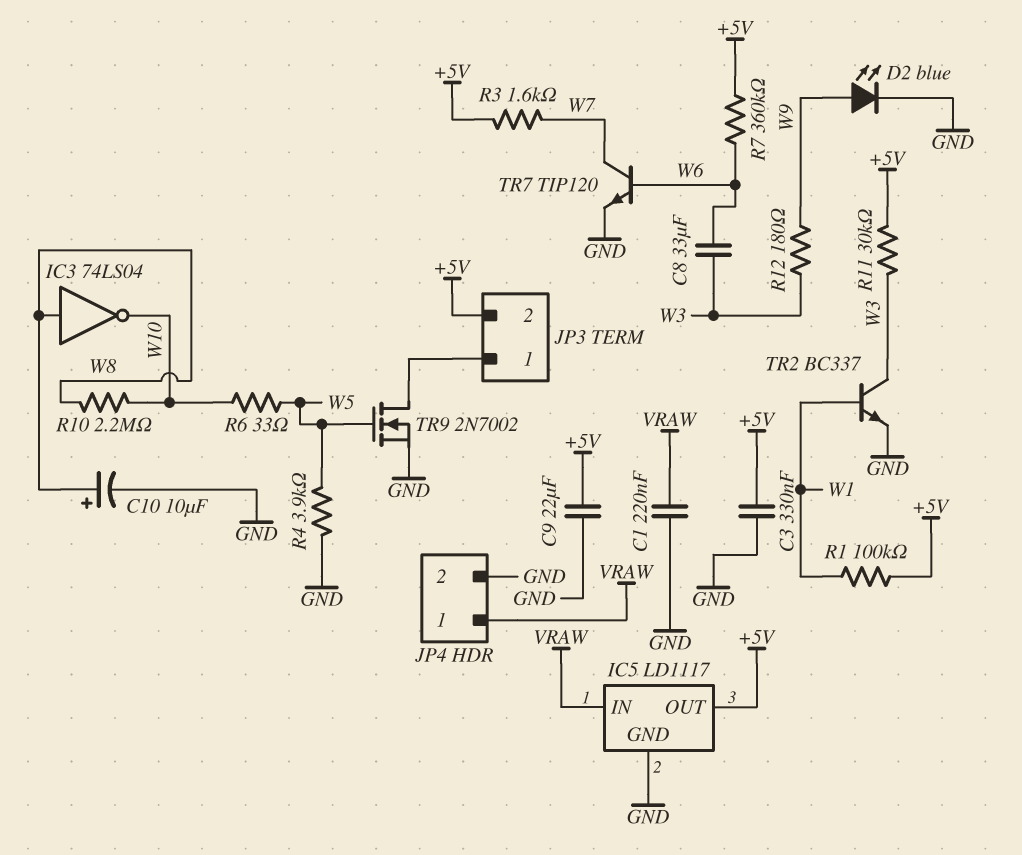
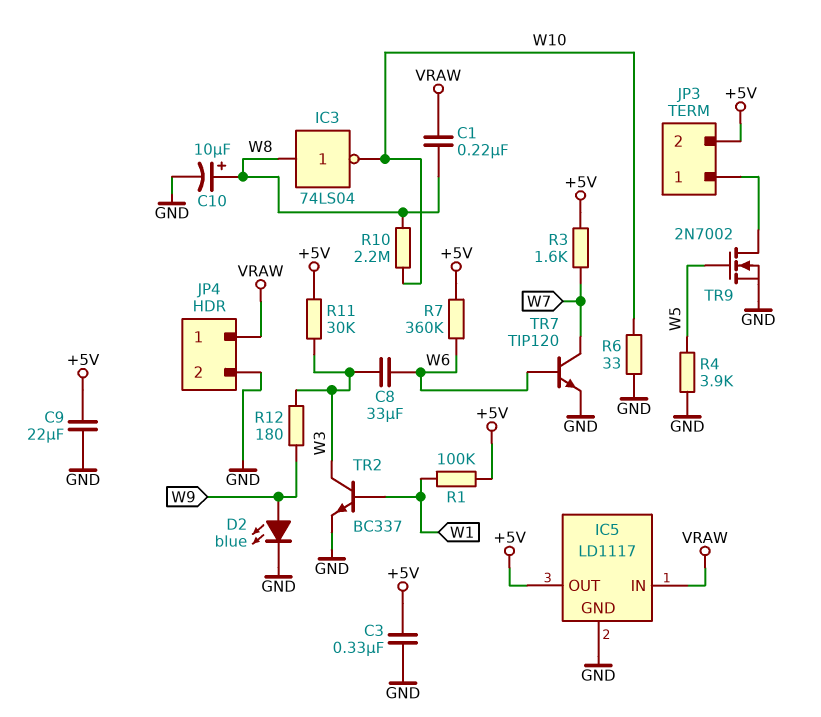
C1: 220nF (GND, VRAW) -> 220nF (VRAW, W8)
R6: 33 (W5, W10) -> 33 (GND, W10)

